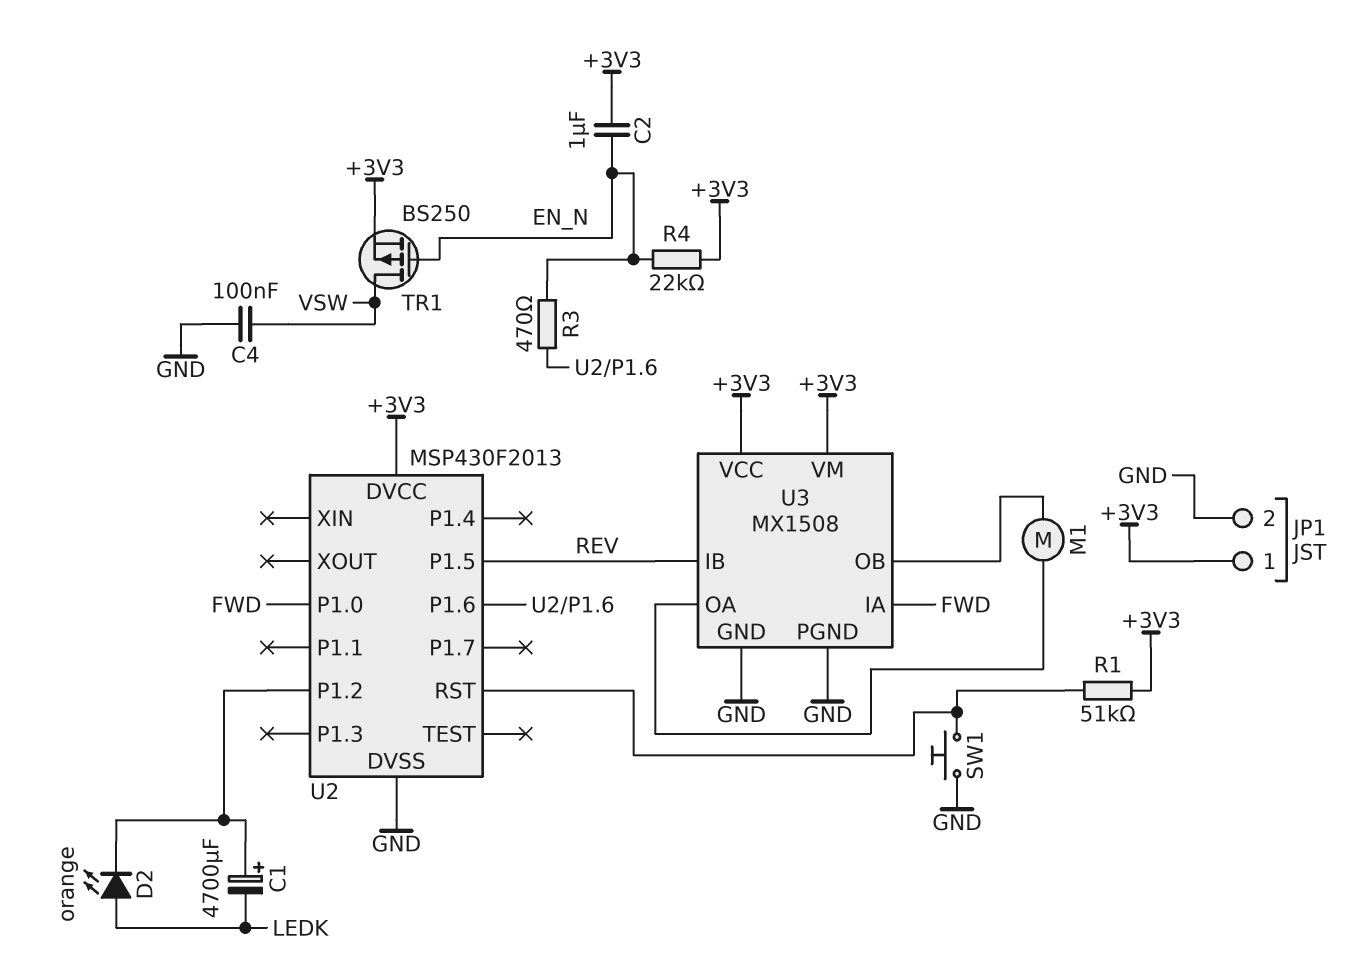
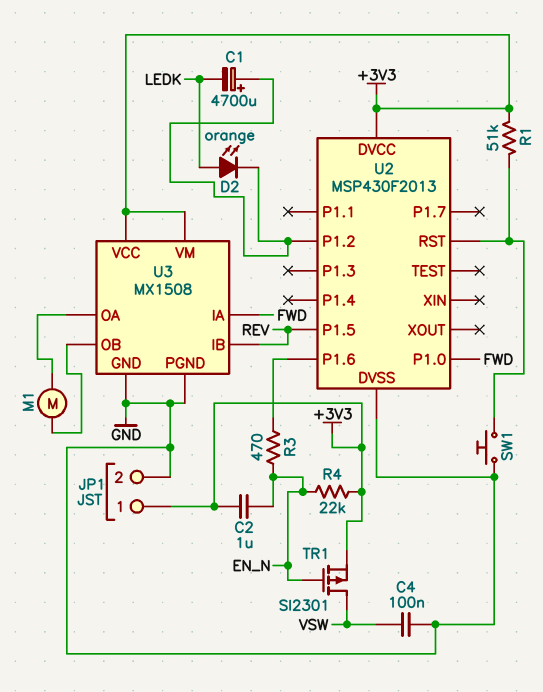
TR1: PMOS BS250 (G EN_N, D VSW, S +3V3) -> PMOS SI2301 (G EN_N, D VSW, S +3V3)

